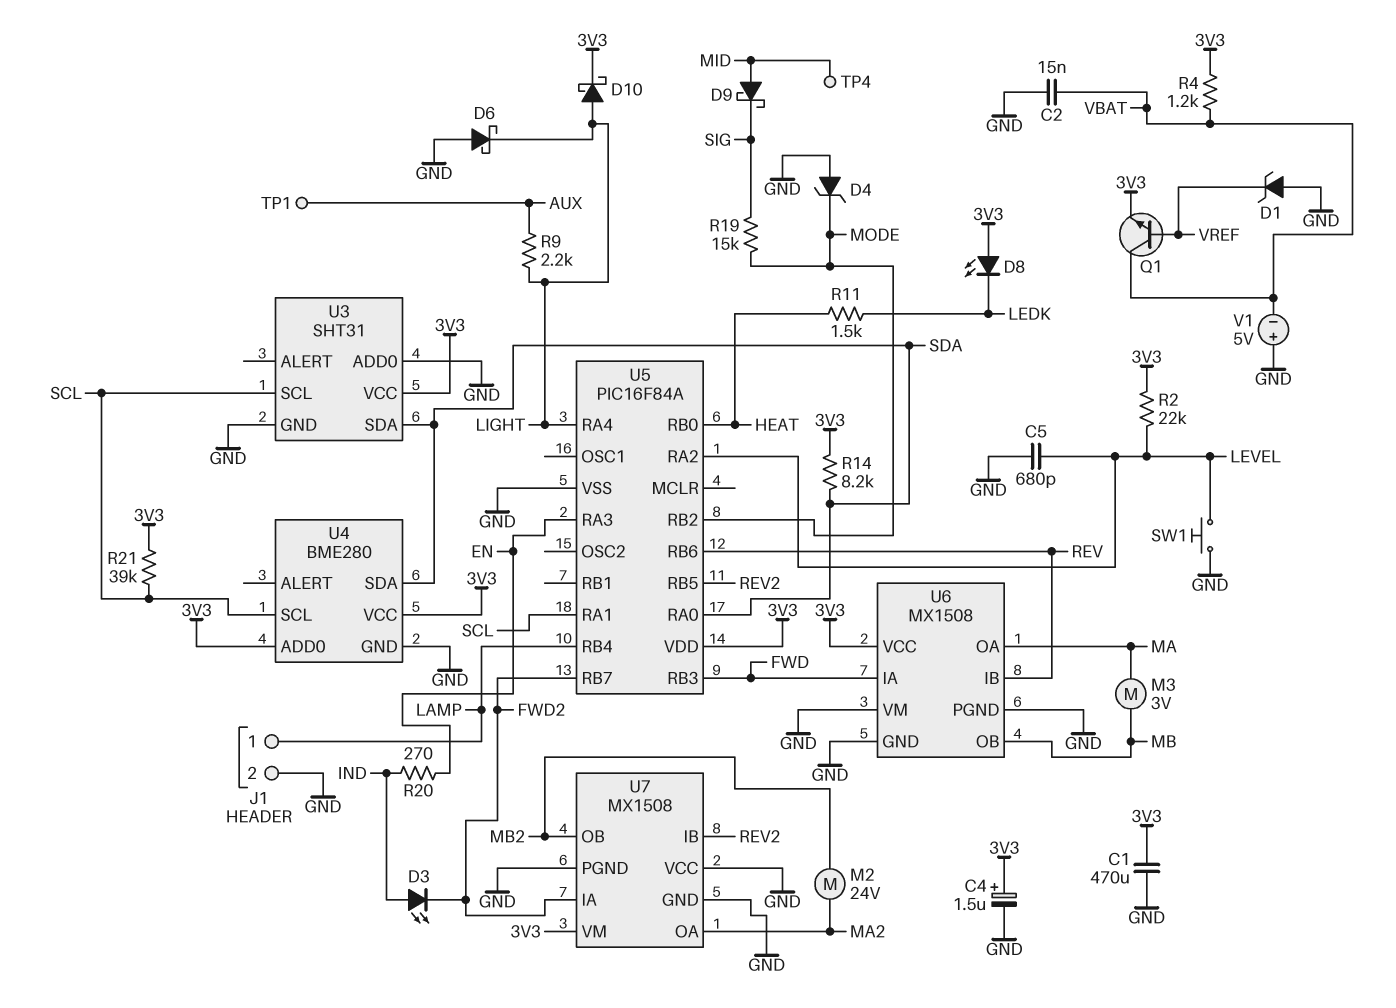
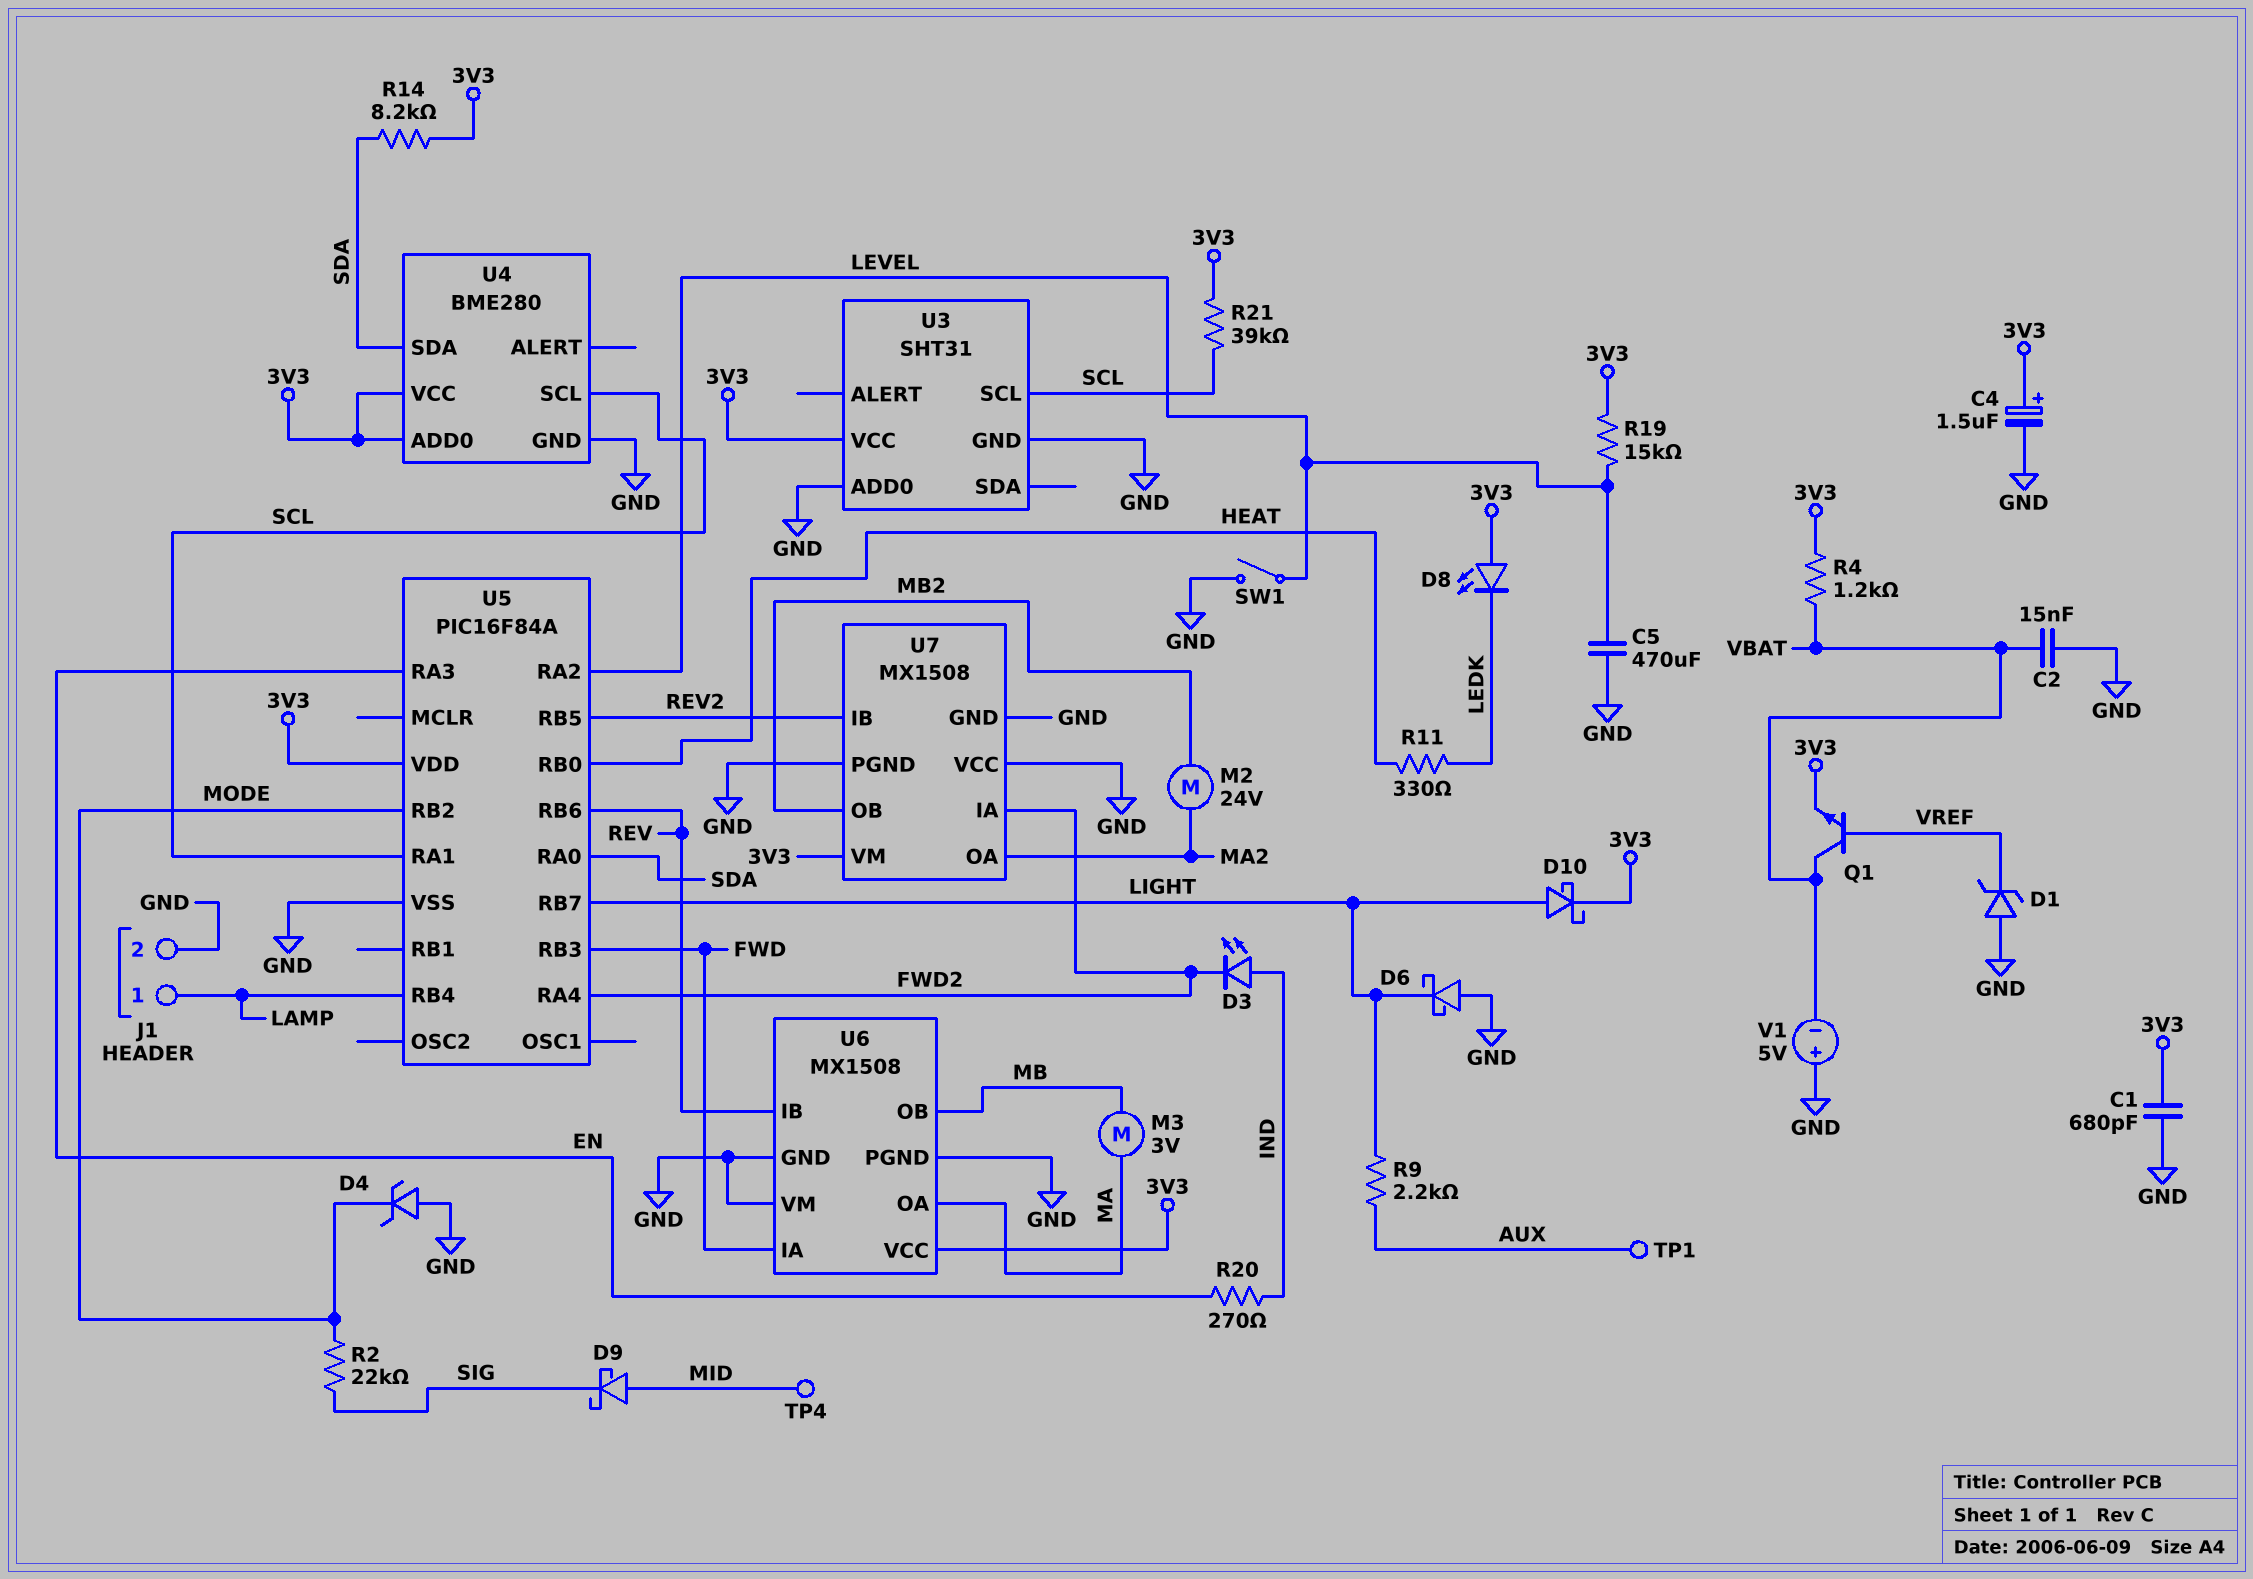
C1: 470uF (3V3, GND) -> 680pF (3V3, GND)
C5: 680pF (GND, LEVEL) -> 470uF (GND, LEVEL)
R2: 22k (3V3, LEVEL) -> 22k (MODE, SIG)
R11: 1.5k (HEAT, LEDK) -> 330 (HEAT, LEDK)
R19: 15k (MODE, SIG) -> 15k (3V3, LEVEL)
SW1: button (GND, LEVEL) -> switch (GND, LEVEL)
U3 pin SDA: SDA -> none
U5 pin RA4: LIGHT -> FWD2
U5 pin RB7: FWD2 -> LIGHT

